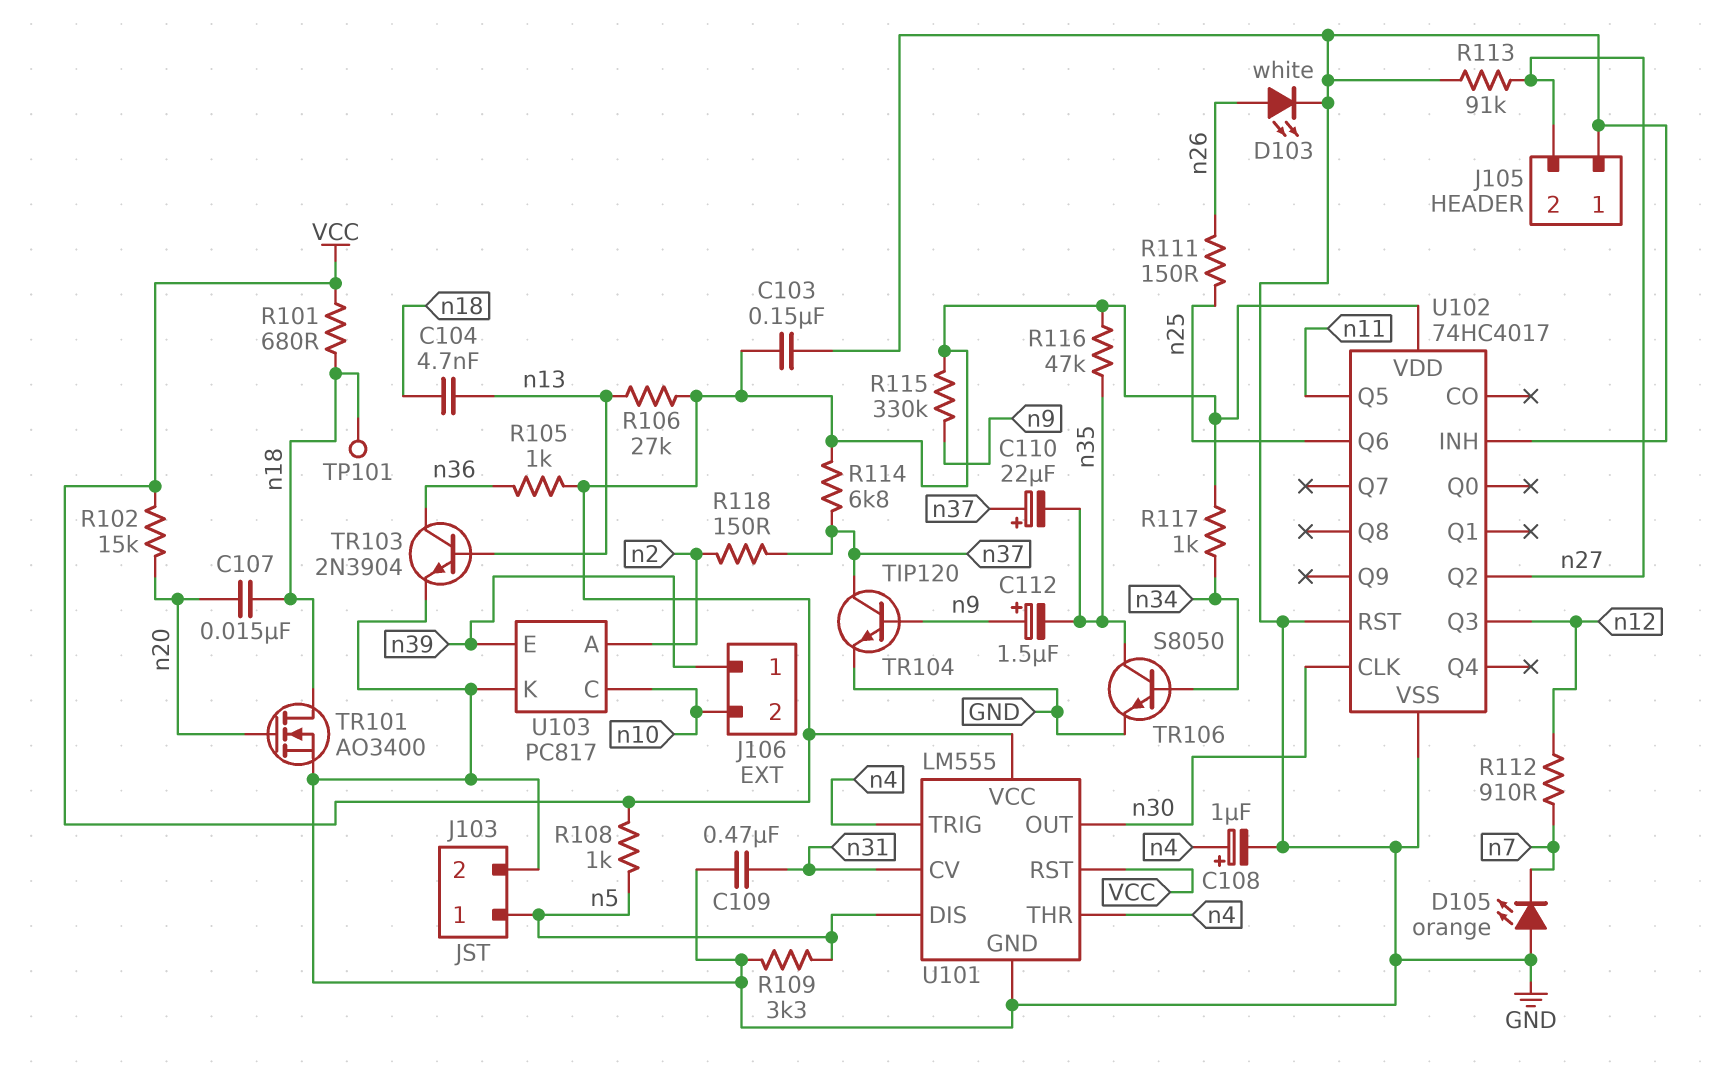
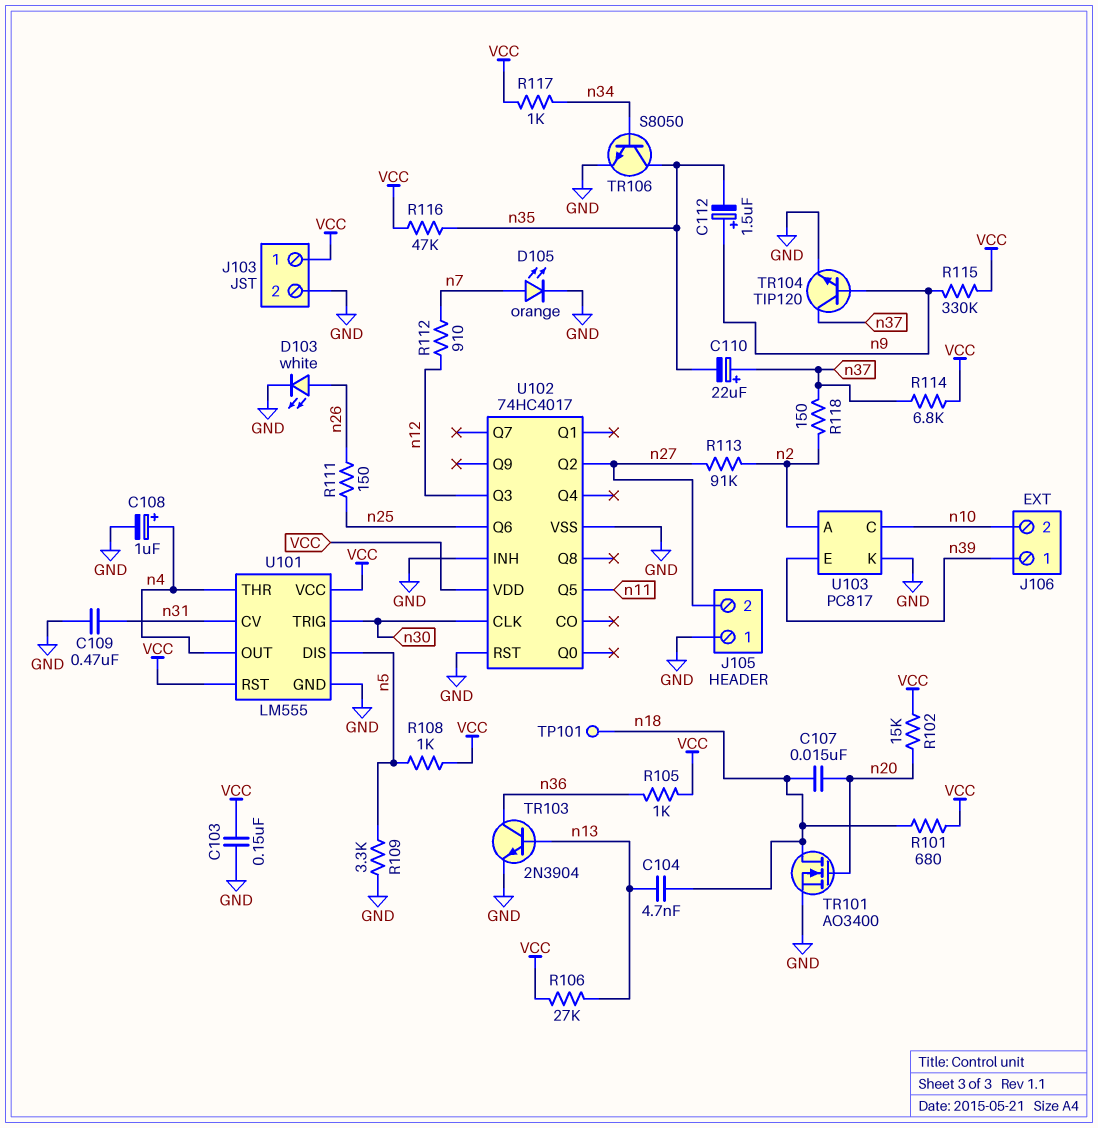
D105: LED orange (A GND, K n7) -> LED orange (A n7, K GND)
J103 pin 1: n5 -> VCC
R113: 91k (GND, n27) -> 91k (n2, n27)
U101 pin OUT: n30 -> n4
U101 pin TRIG: n4 -> n30

